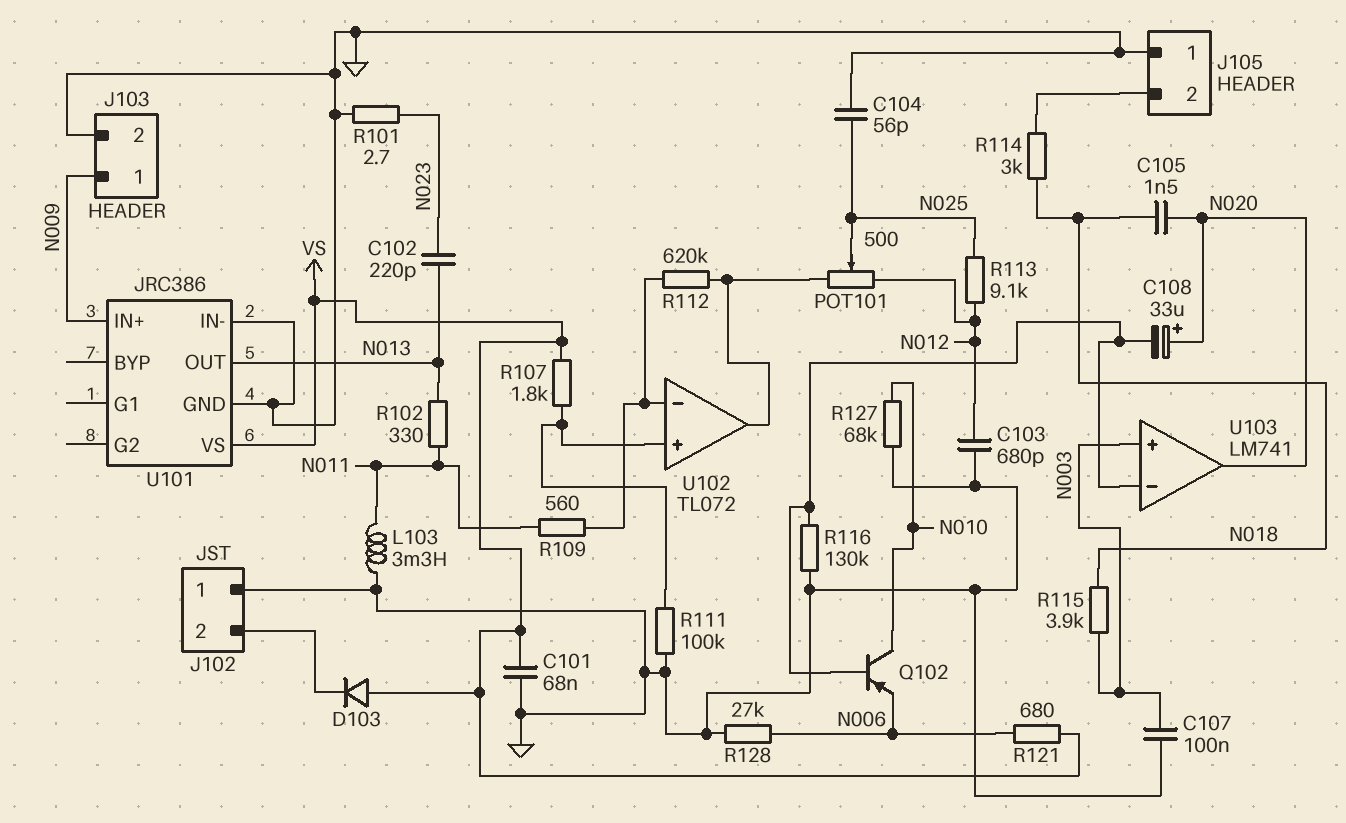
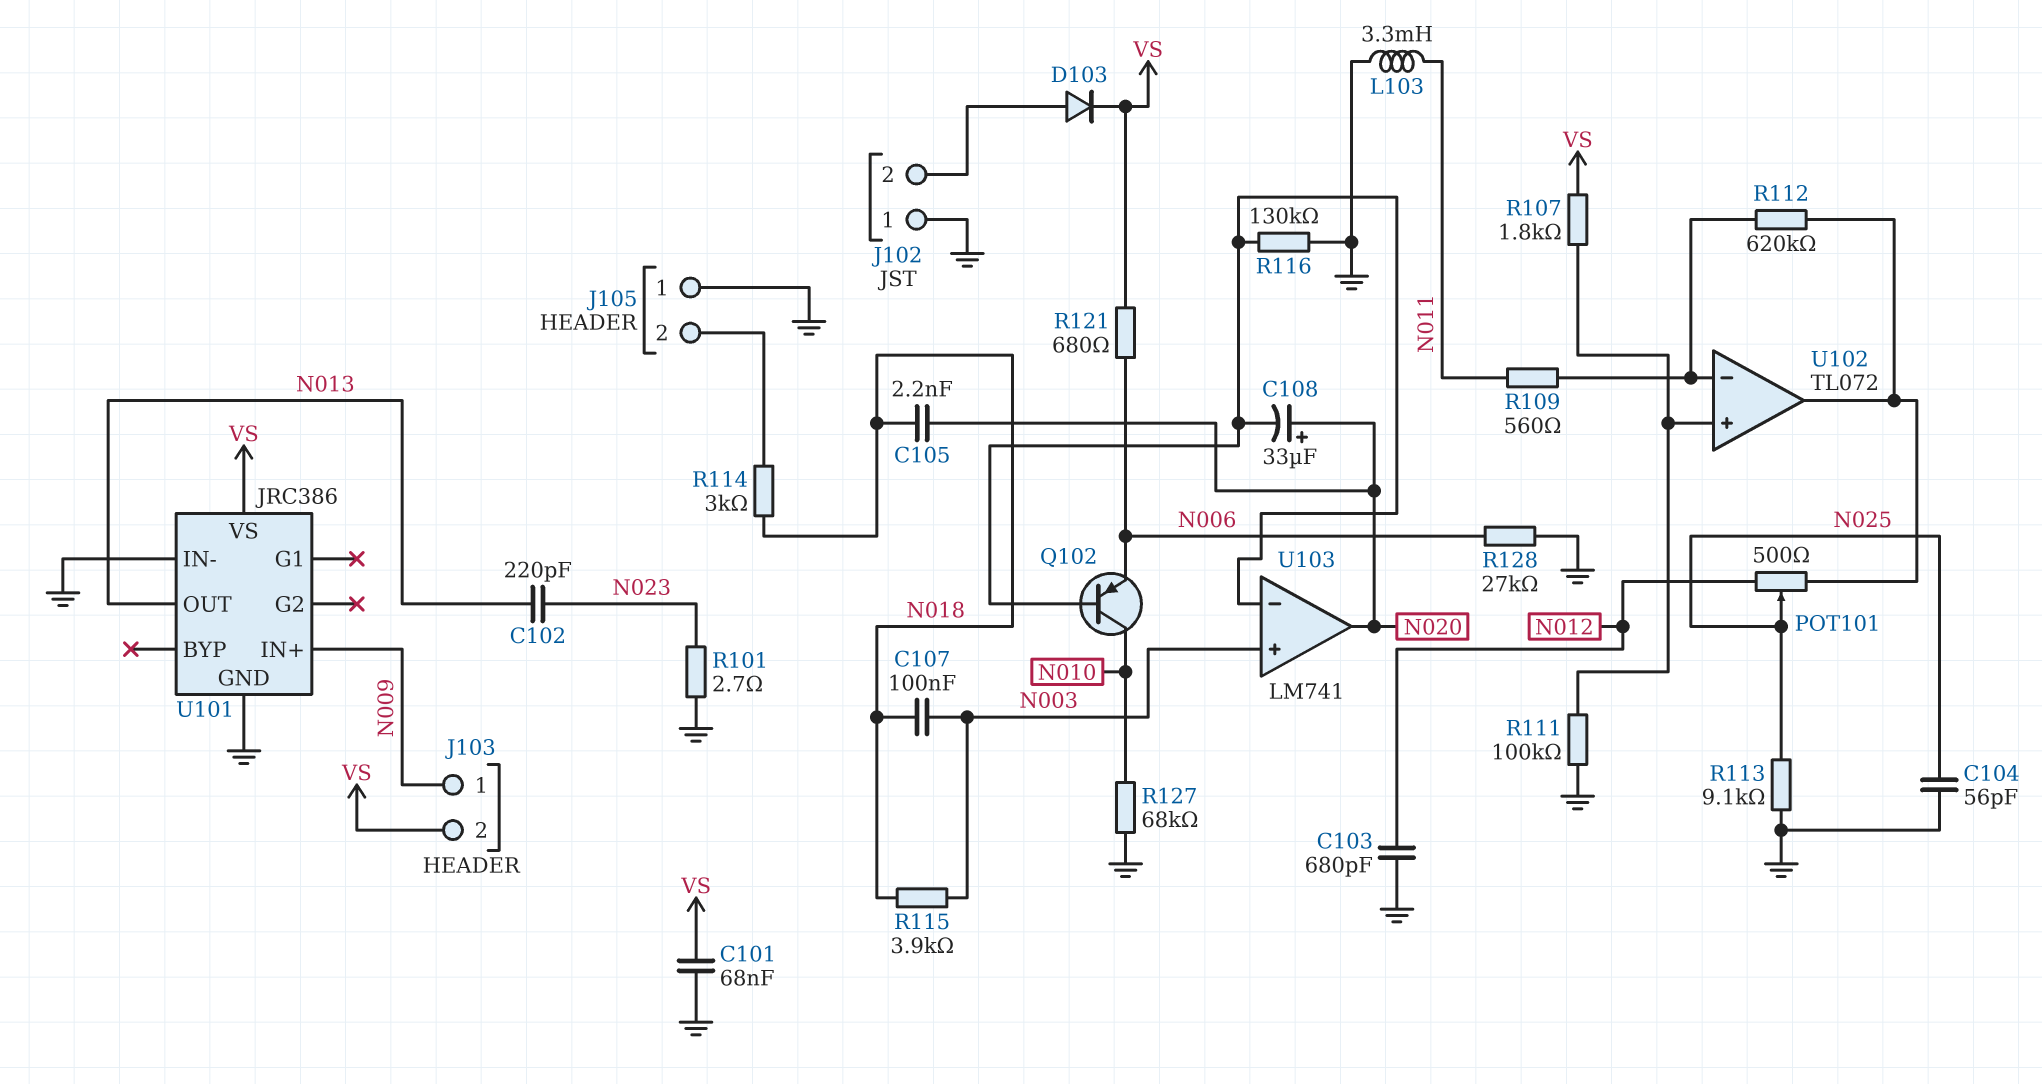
C105: 1.5nF (N018, N020) -> 2.2nF (N018, N020)
C107: 100nF (GND, N003) -> 100nF (N003, N018)
D103: diode (A VS, K J102/2) -> diode (A J102/2, K VS)
J103 pin 2: GND -> VS
R102: 330 (N011, N013) -> none
R113: 9.1k (N012, N025) -> 9.1k (GND, N025)

